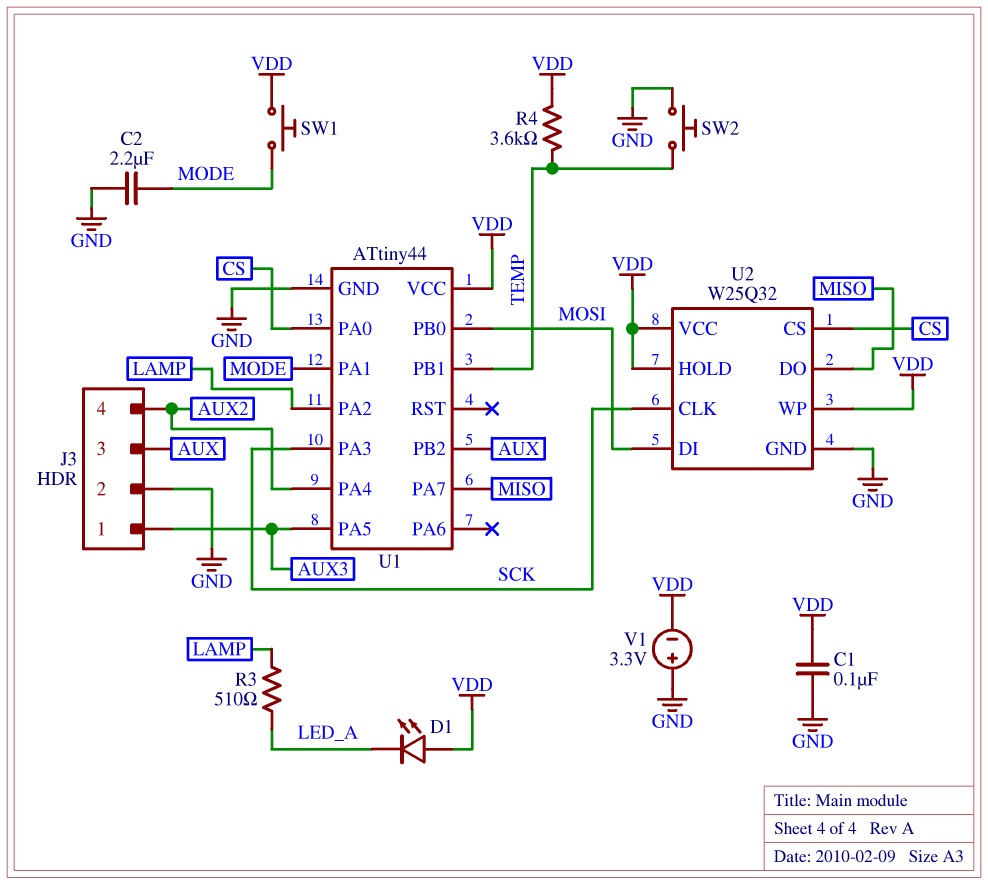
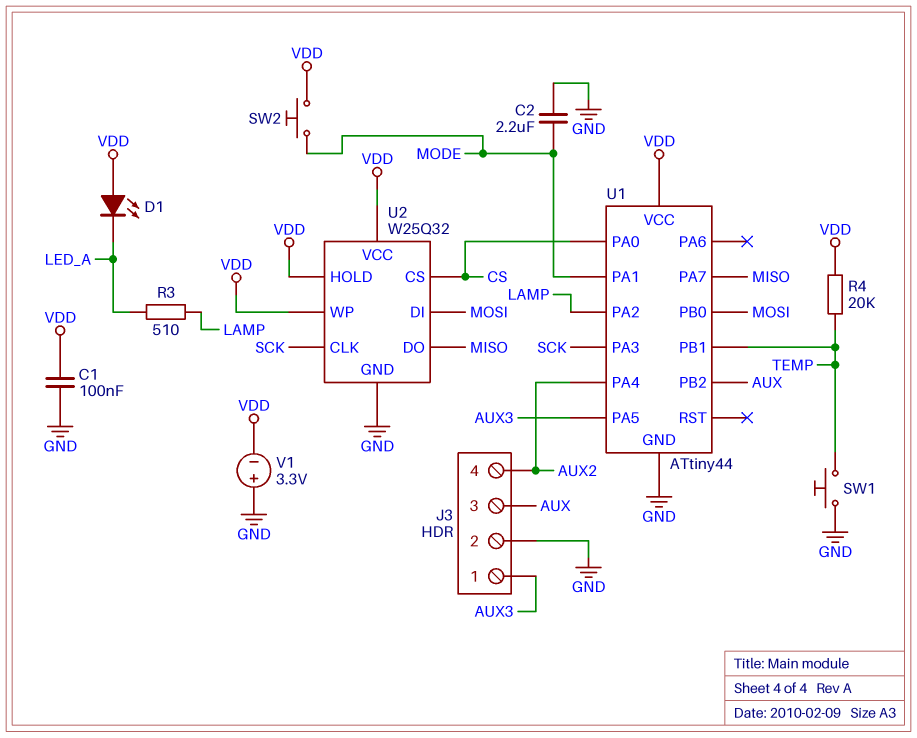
R4: 3.6k (TEMP, VDD) -> 20k (TEMP, VDD)
SW1: button (MODE, VDD) -> button (GND, TEMP)
SW2: button (GND, TEMP) -> button (MODE, VDD)

